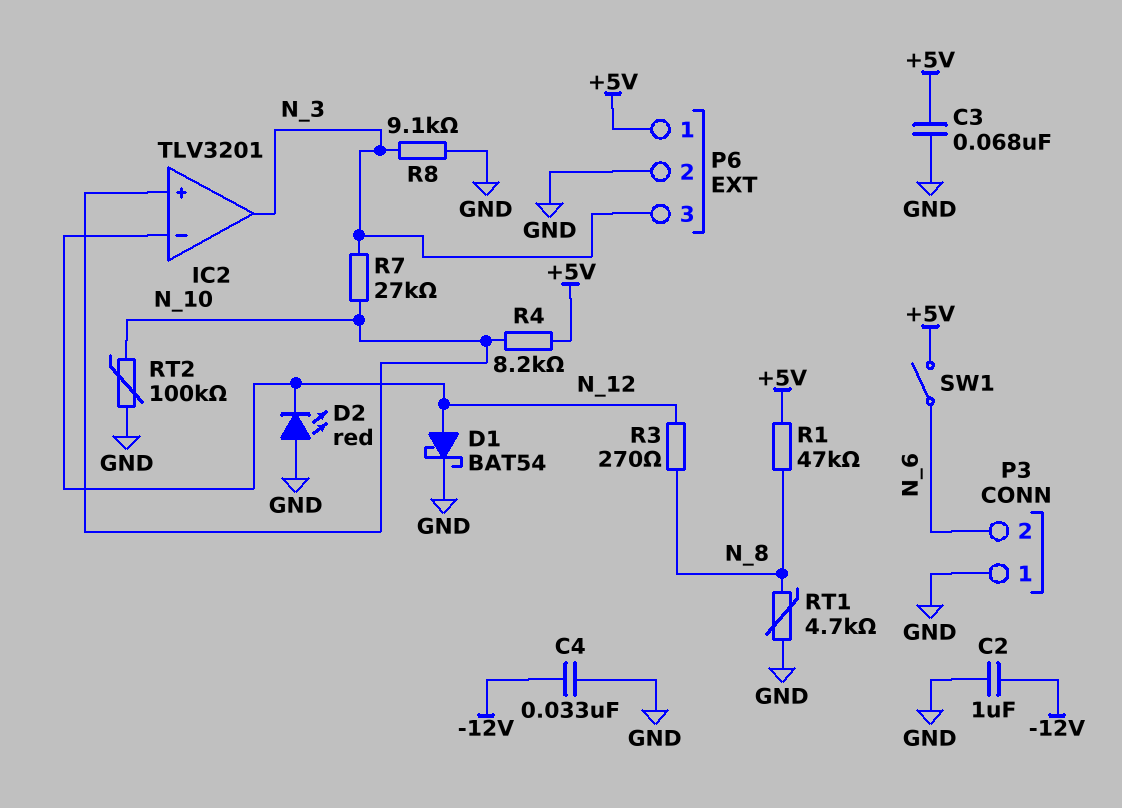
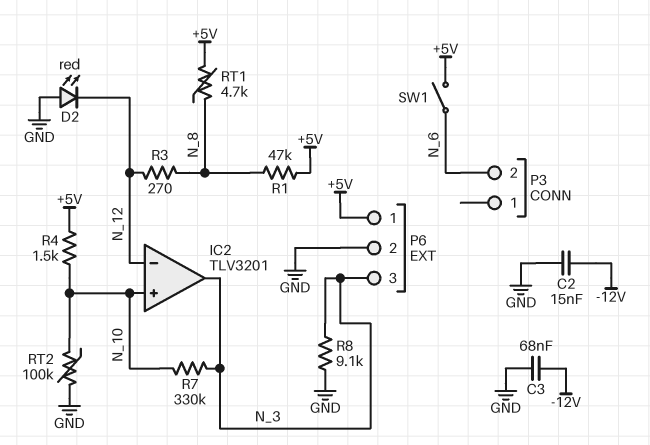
C2: 1uF (-12V, GND) -> 15nF (-12V, GND)
C3: 68nF (+5V, GND) -> 68nF (-12V, GND)
C4: 33nF (-12V, GND) -> none
D1: schottky BAT54 (A N_12, K GND) -> none
P3 pin 1: GND -> none
R4: 8.2k (+5V, N_10) -> 1.5k (+5V, N_10)
R7: 27k (N_3, N_10) -> 330k (N_3, N_10)
RT1: 4.7k (GND, N_8) -> 4.7k (+5V, N_8)

